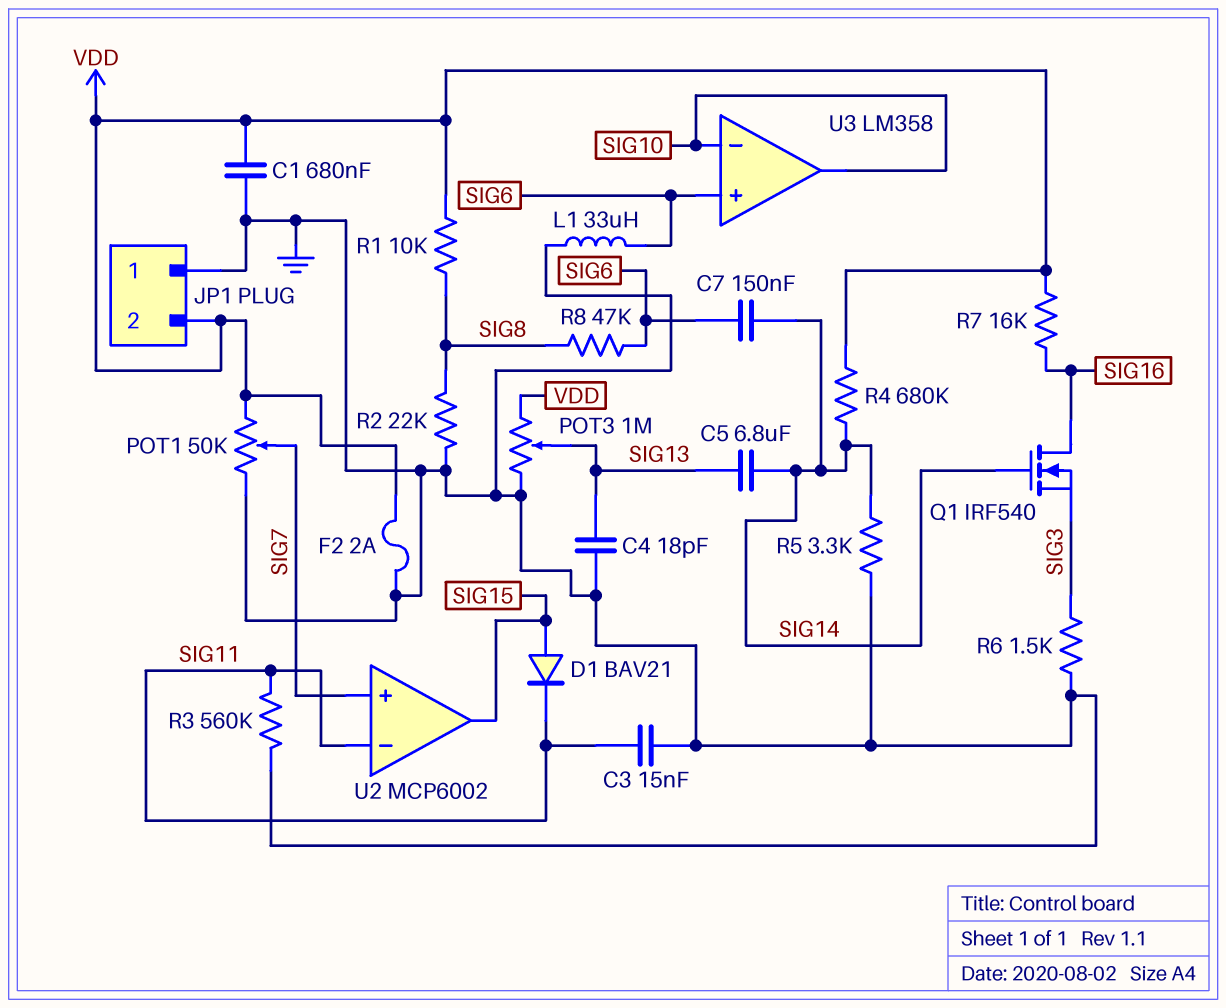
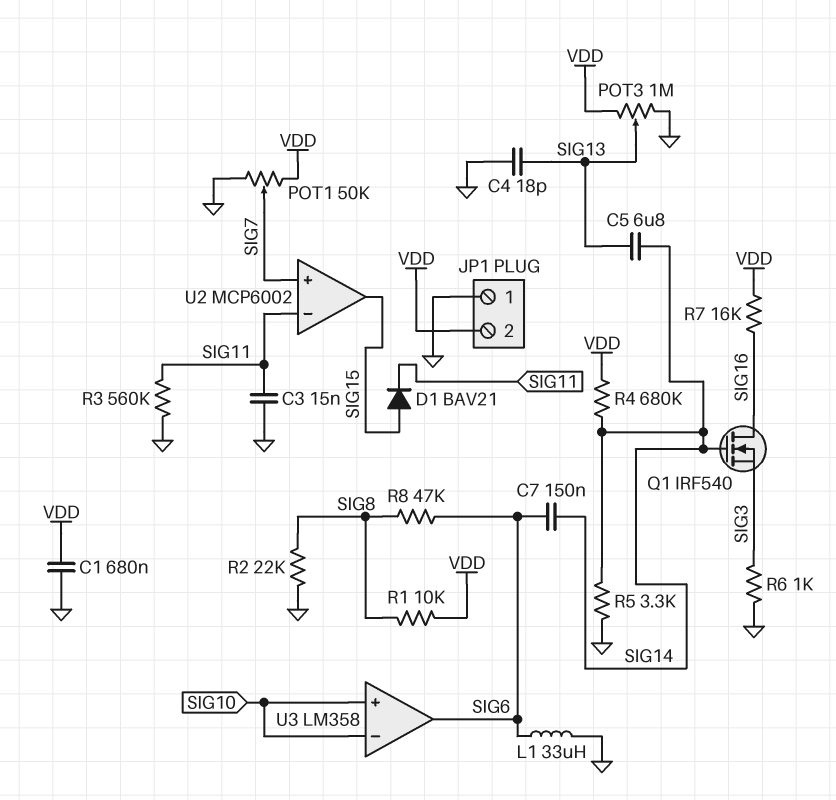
F2: 2A (GND, VDD) -> none
R6: 1.5k (GND, SIG3) -> 1k (GND, SIG3)
U3 pin in+: SIG6 -> SIG10
U3 pin out: SIG10 -> SIG6

